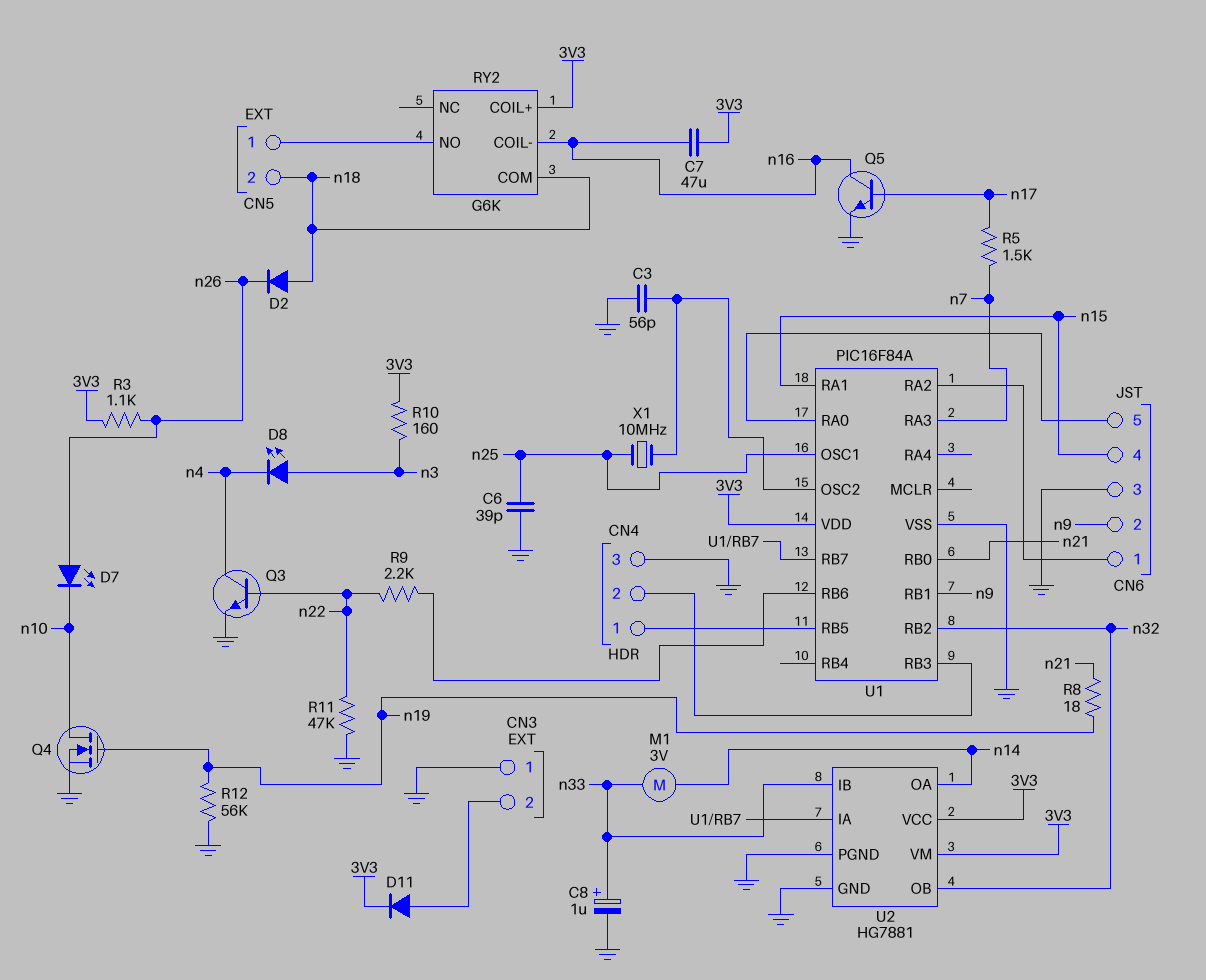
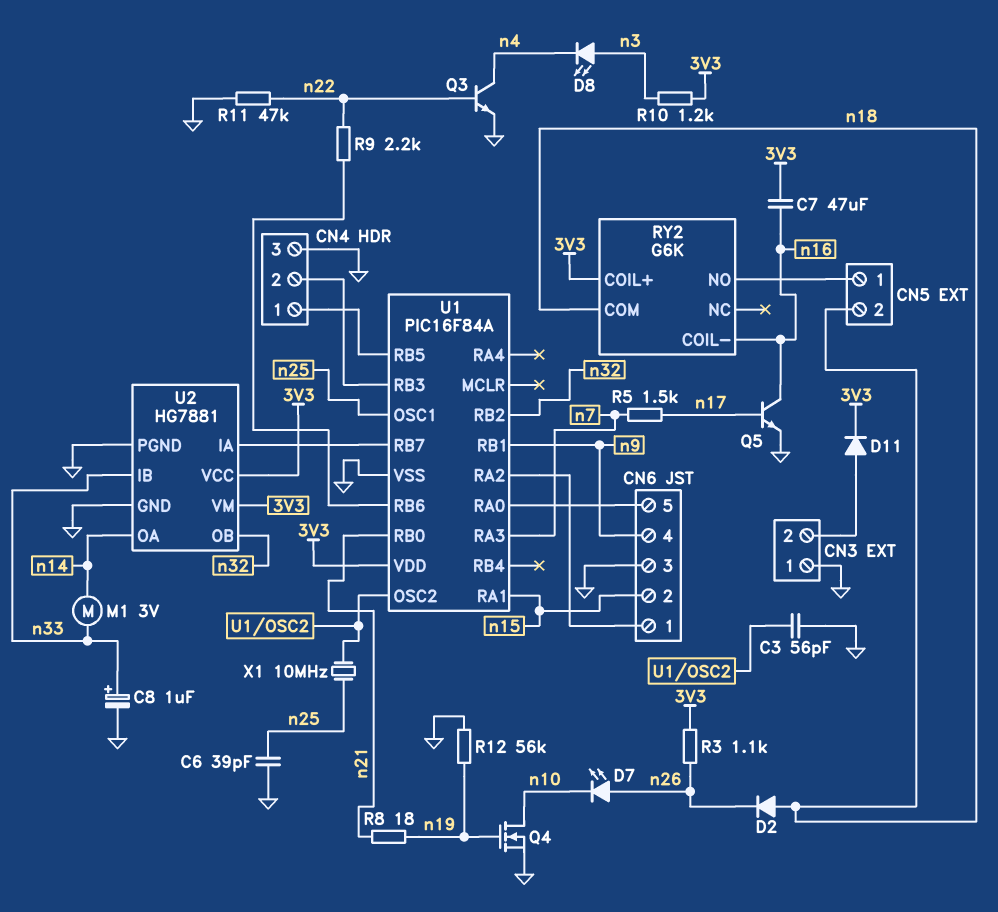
CN6 pin 2: n9 -> n15
CN6 pin 4: n15 -> n9
R10: 160 (3V3, n3) -> 1.2k (3V3, n3)

